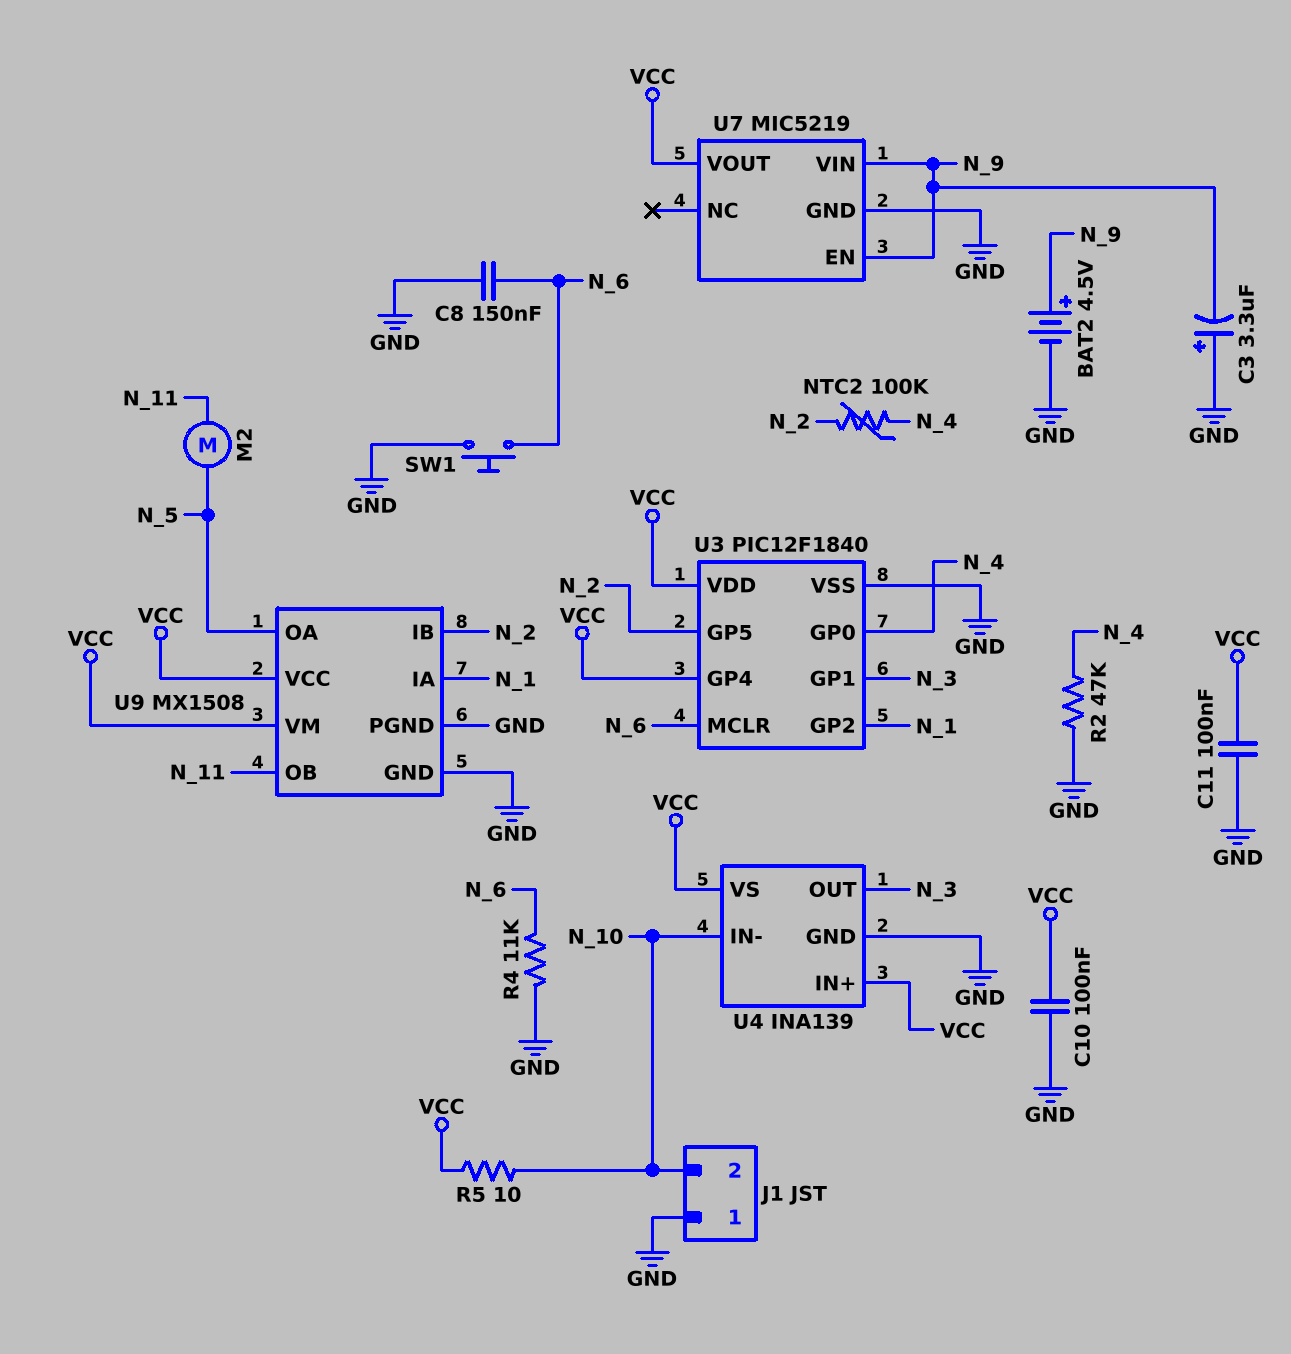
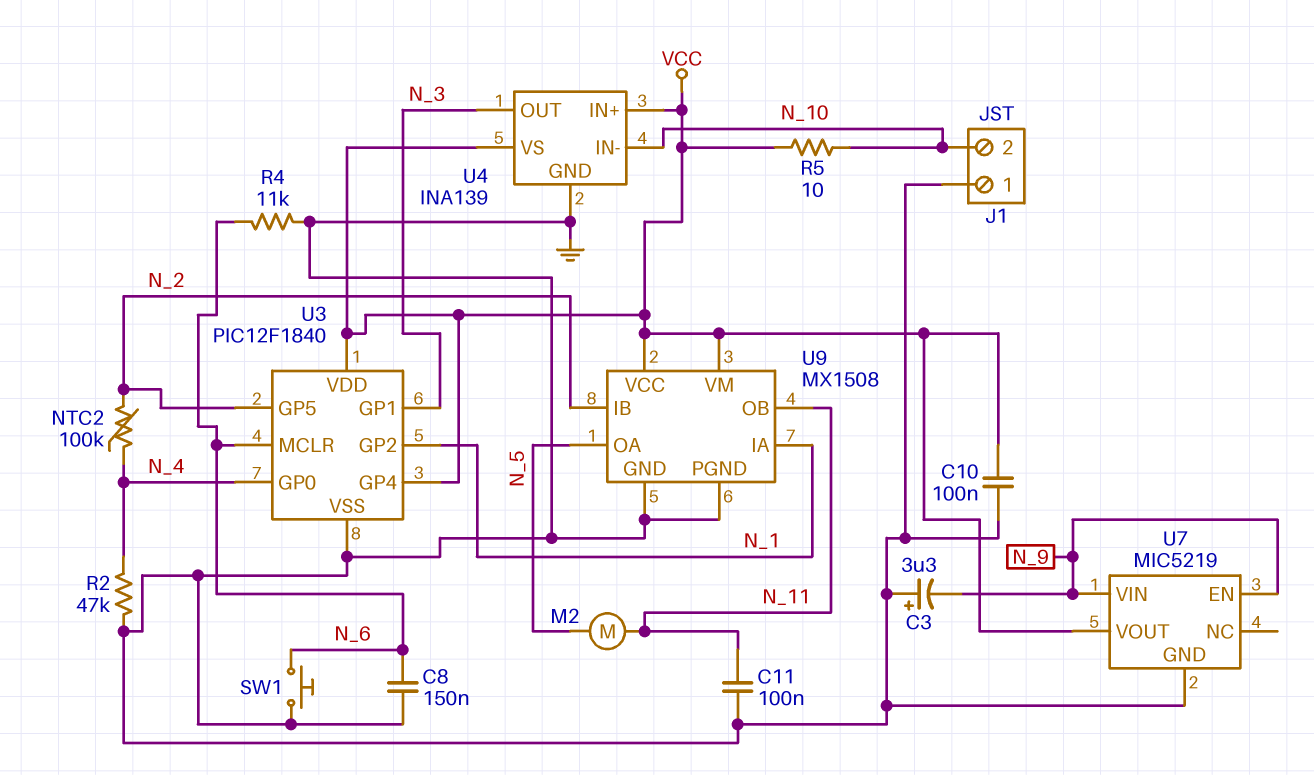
BAT2: 4.5V (plus N_9, minus GND) -> none
C11: 100nF (GND, VCC) -> 100nF (GND, N_11)

